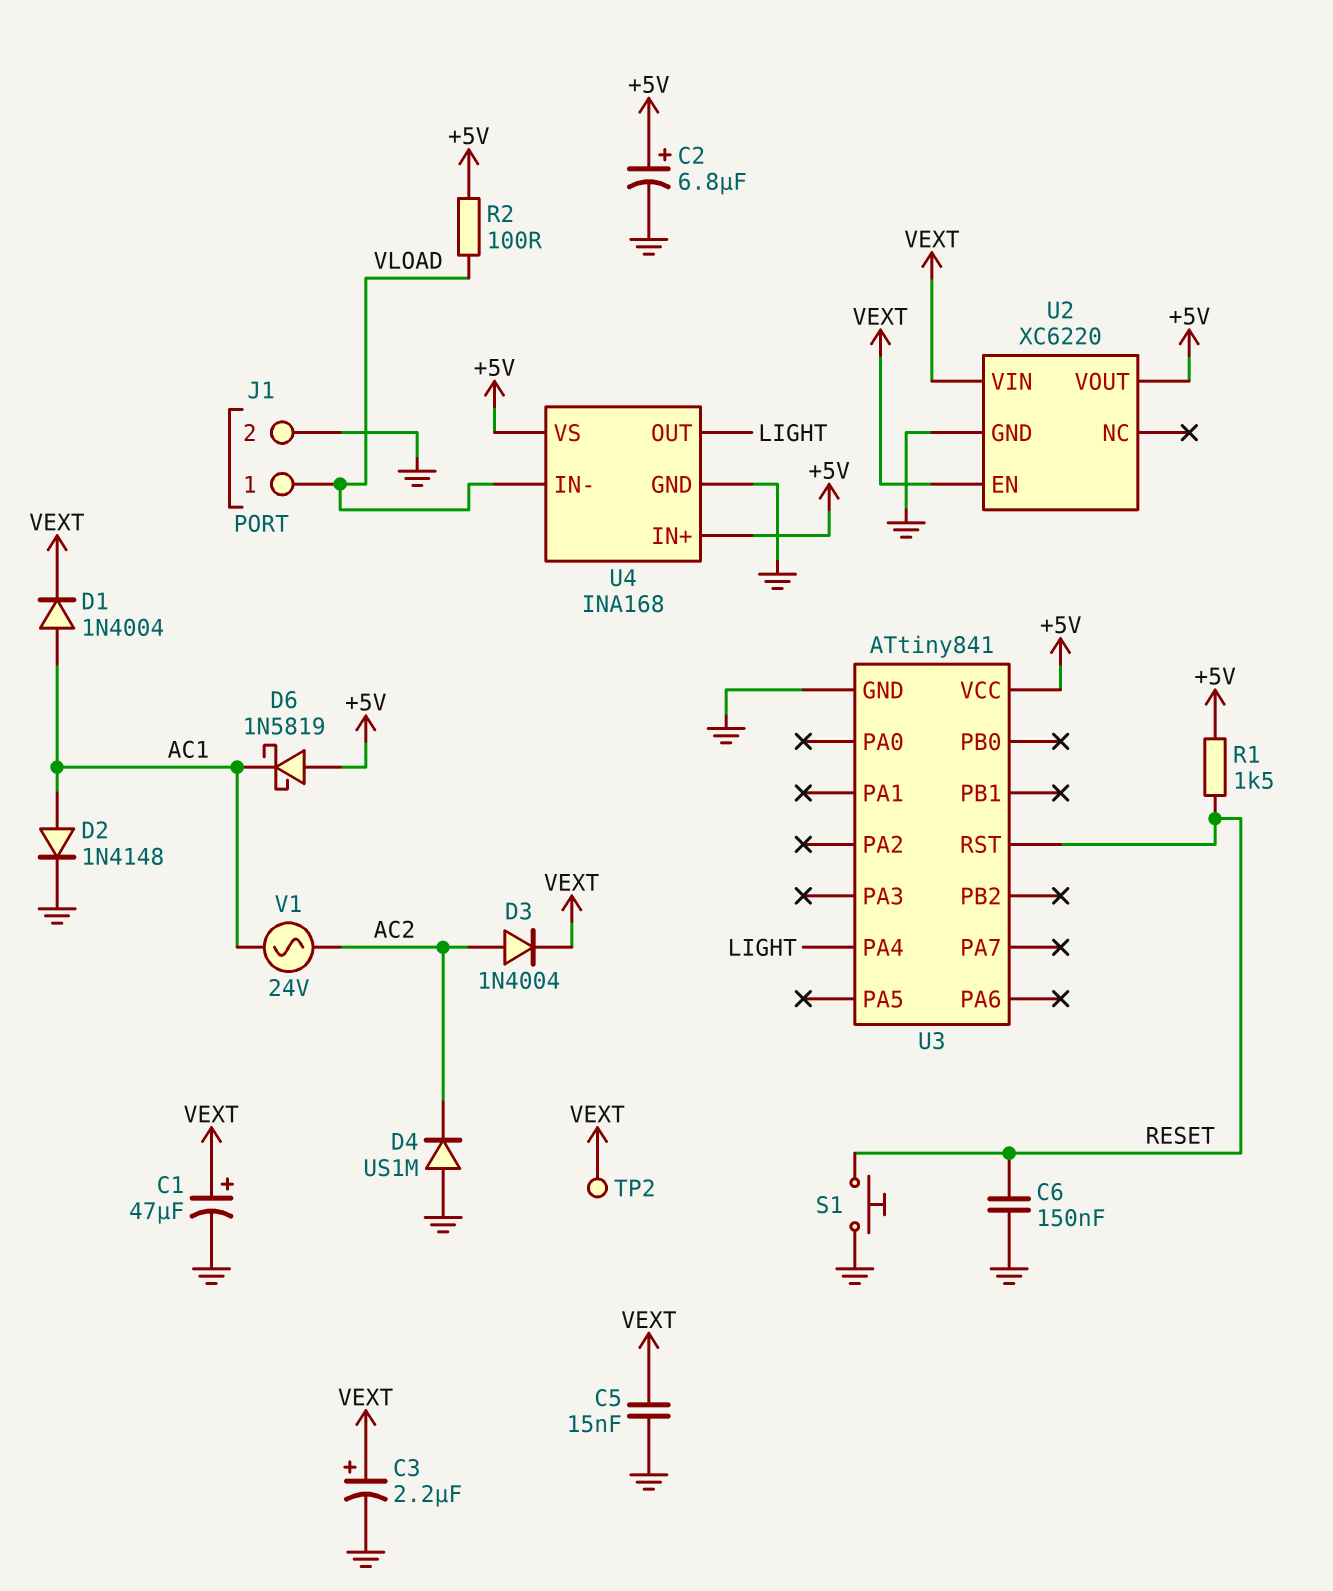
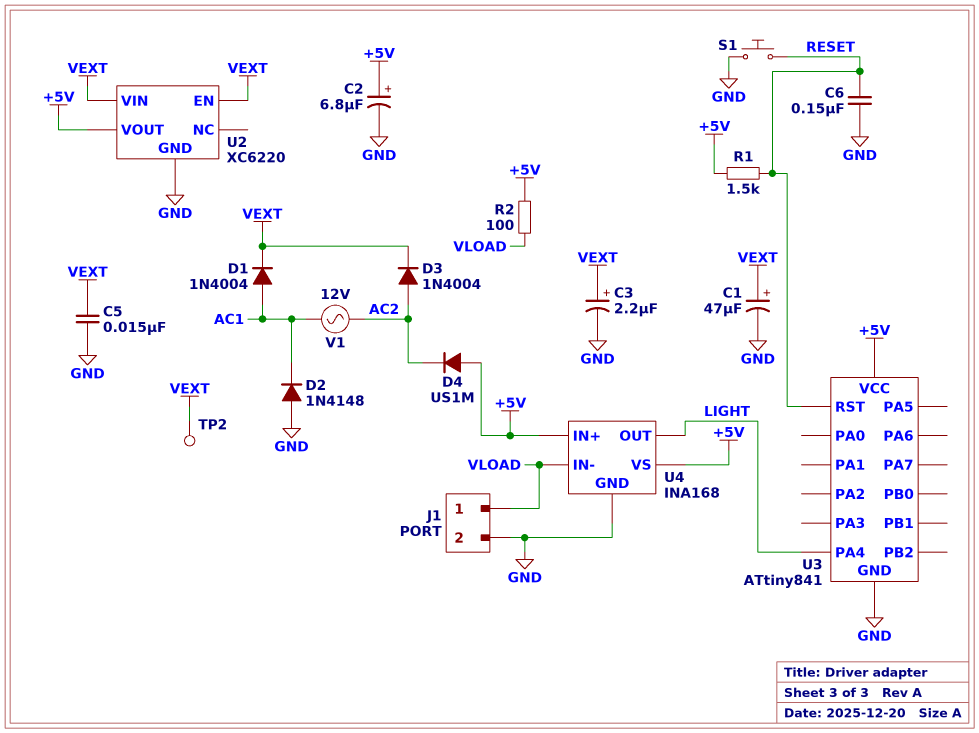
D2: diode 1N4148 (A AC1, K GND) -> diode 1N4148 (A GND, K AC1)
D4: diode US1M (A GND, K AC2) -> diode US1M (A +5V, K AC2)
D6: schottky 1N5819 (A +5V, K AC1) -> none
V1: AC 24V (AC1, AC2) -> AC 12V (AC1, AC2)

